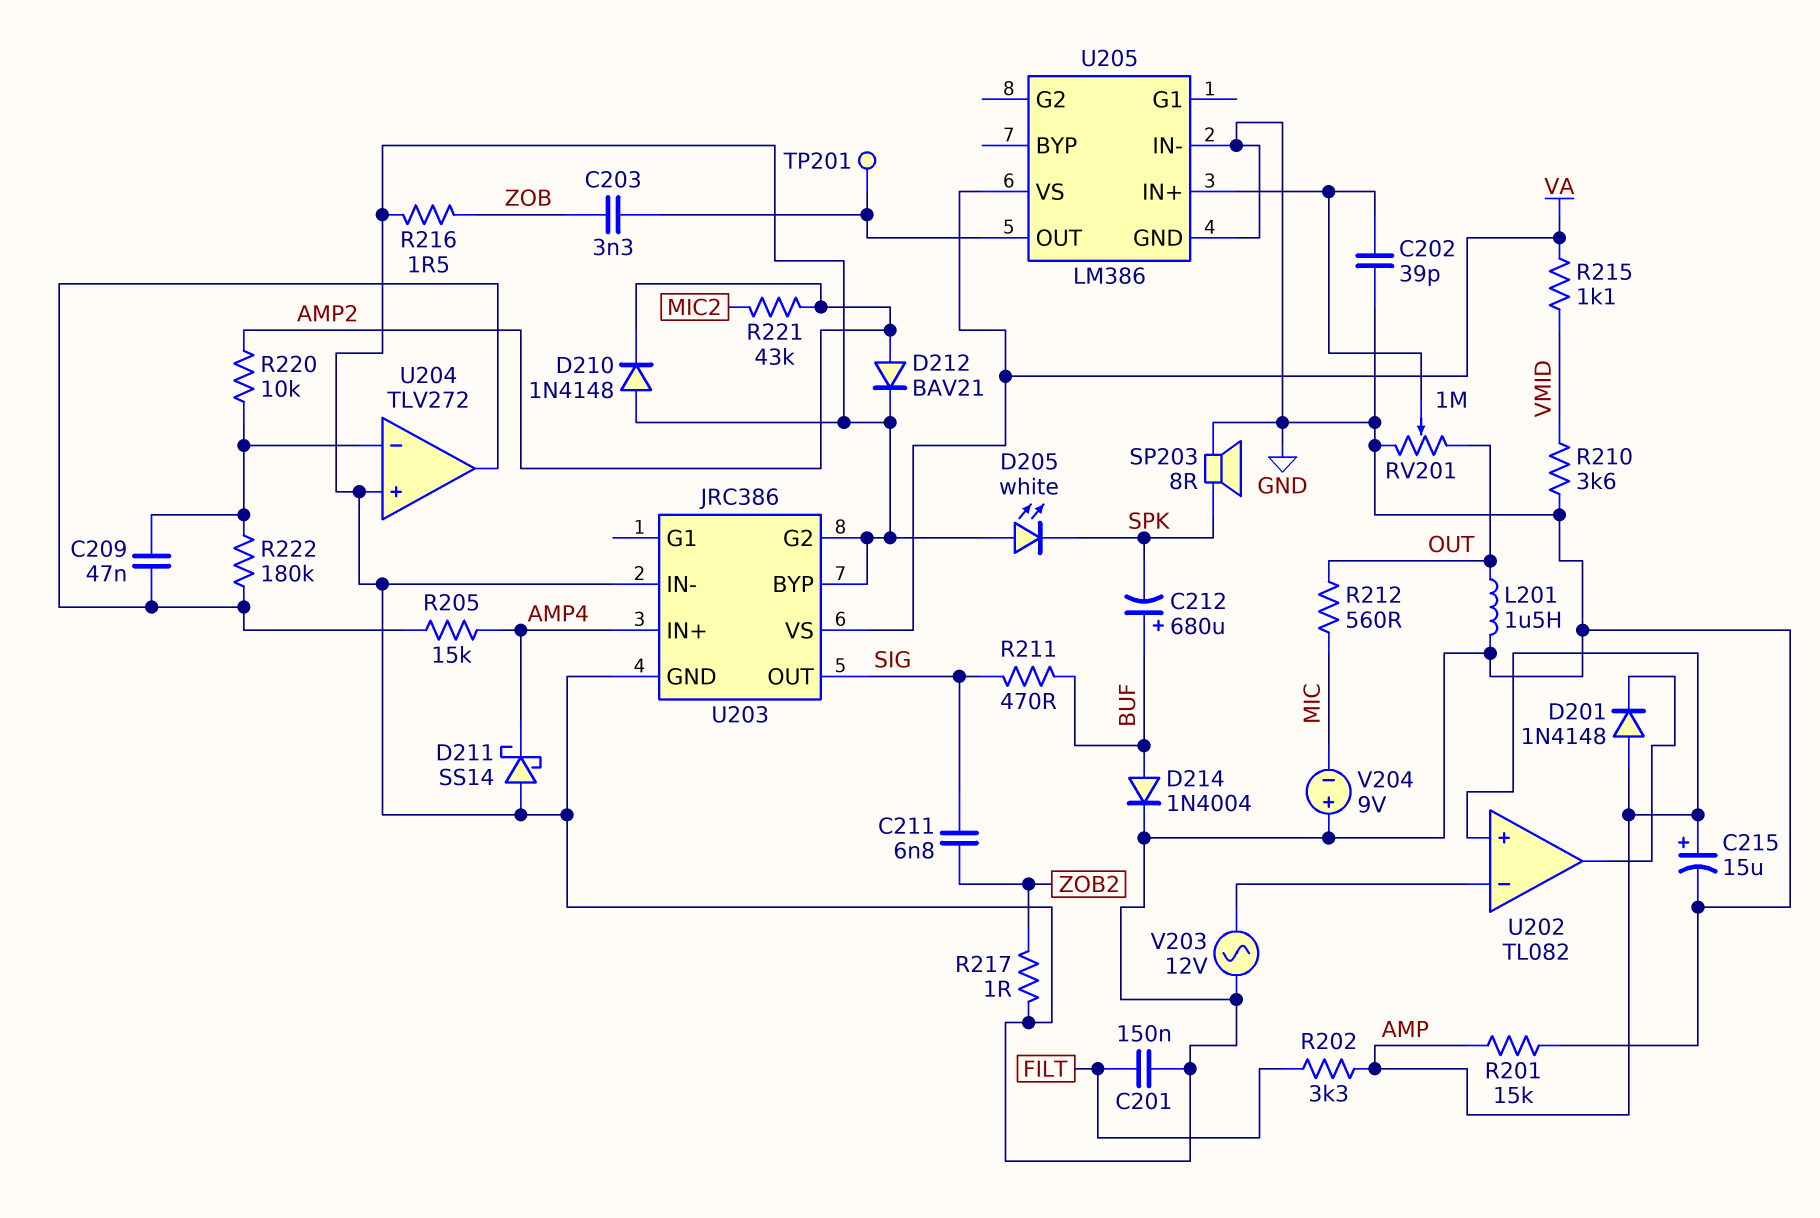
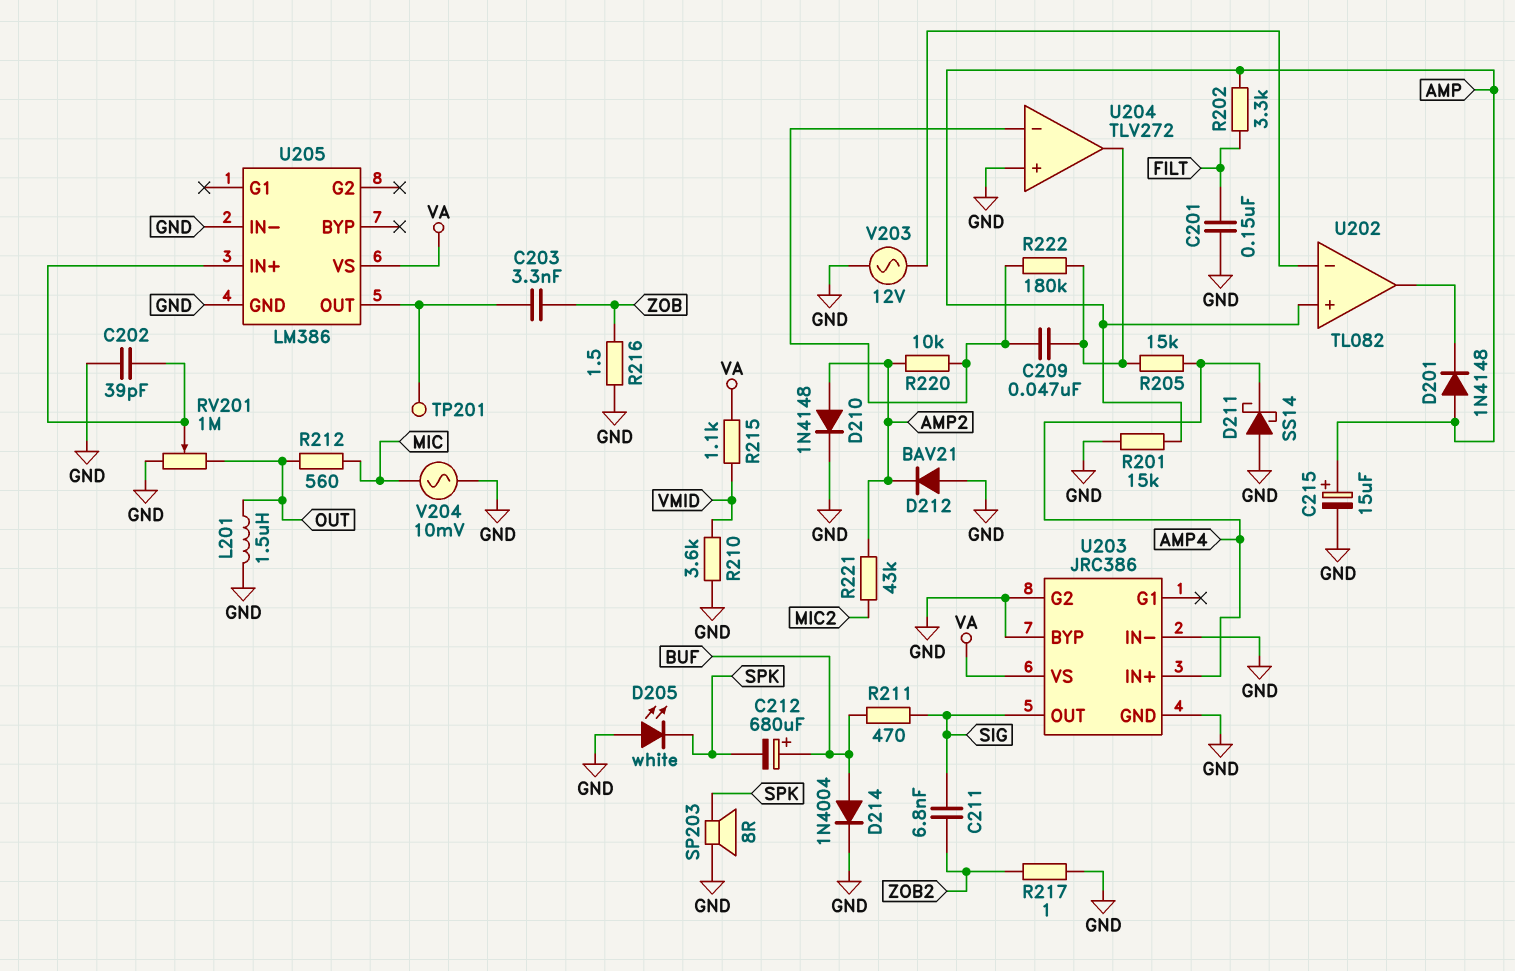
D210: diode 1N4148 (A GND, K AMP2) -> diode 1N4148 (A AMP2, K GND)
D212: diode BAV21 (A AMP2, K GND) -> diode BAV21 (A GND, K AMP2)
V204: 9V (plus GND, minus MIC) -> AC 10mV (GND, MIC)

